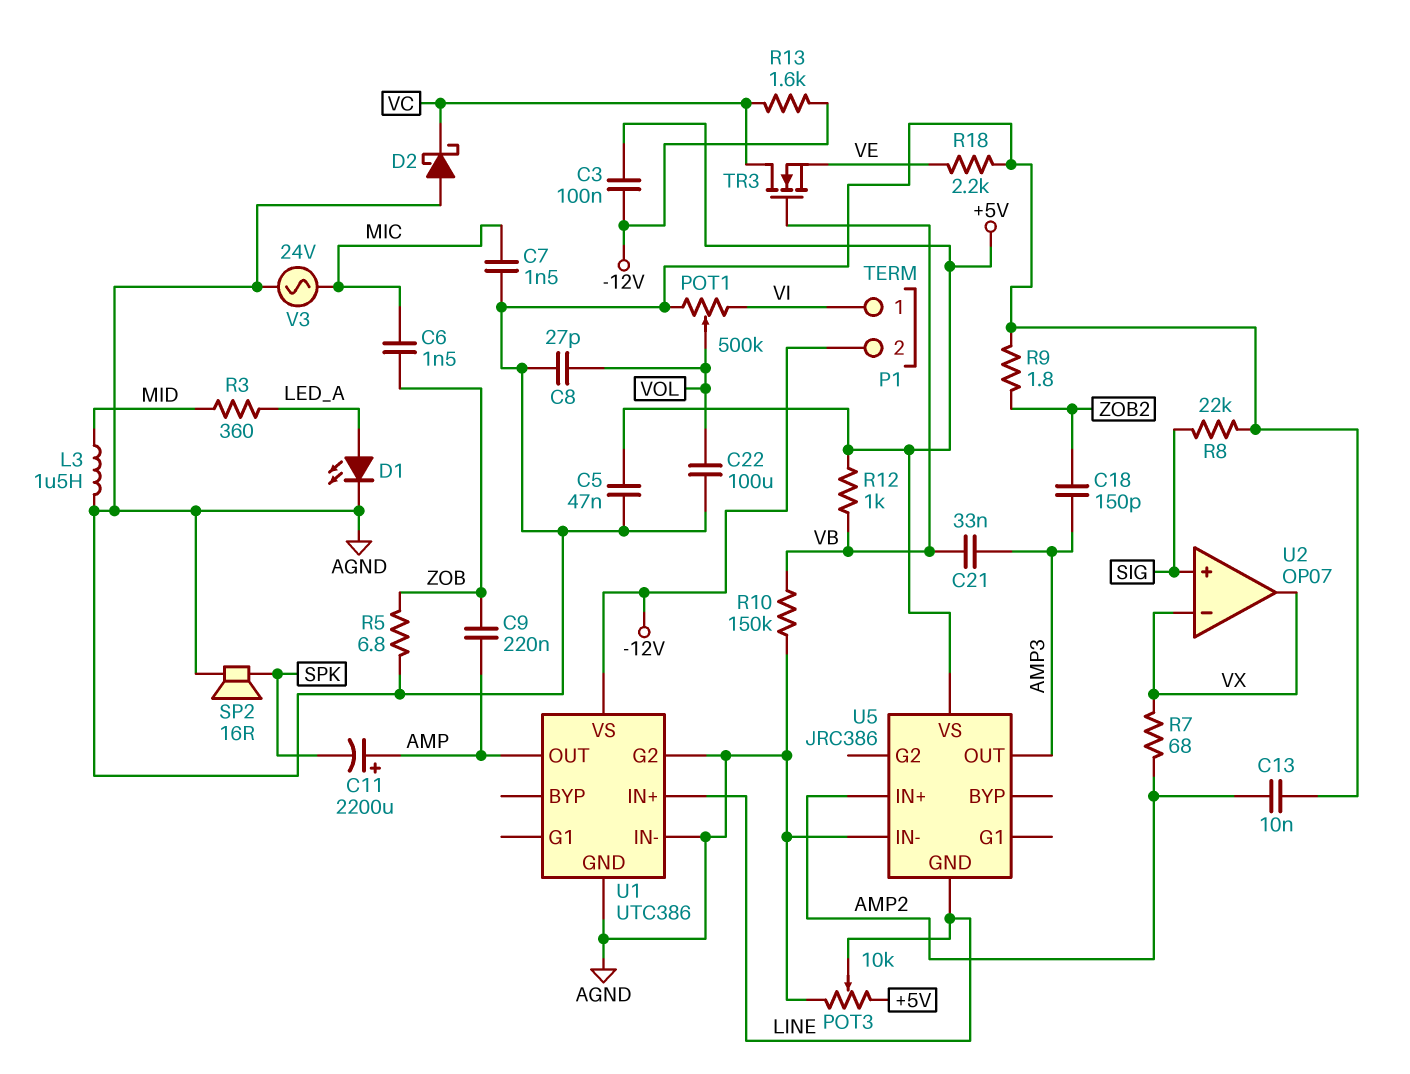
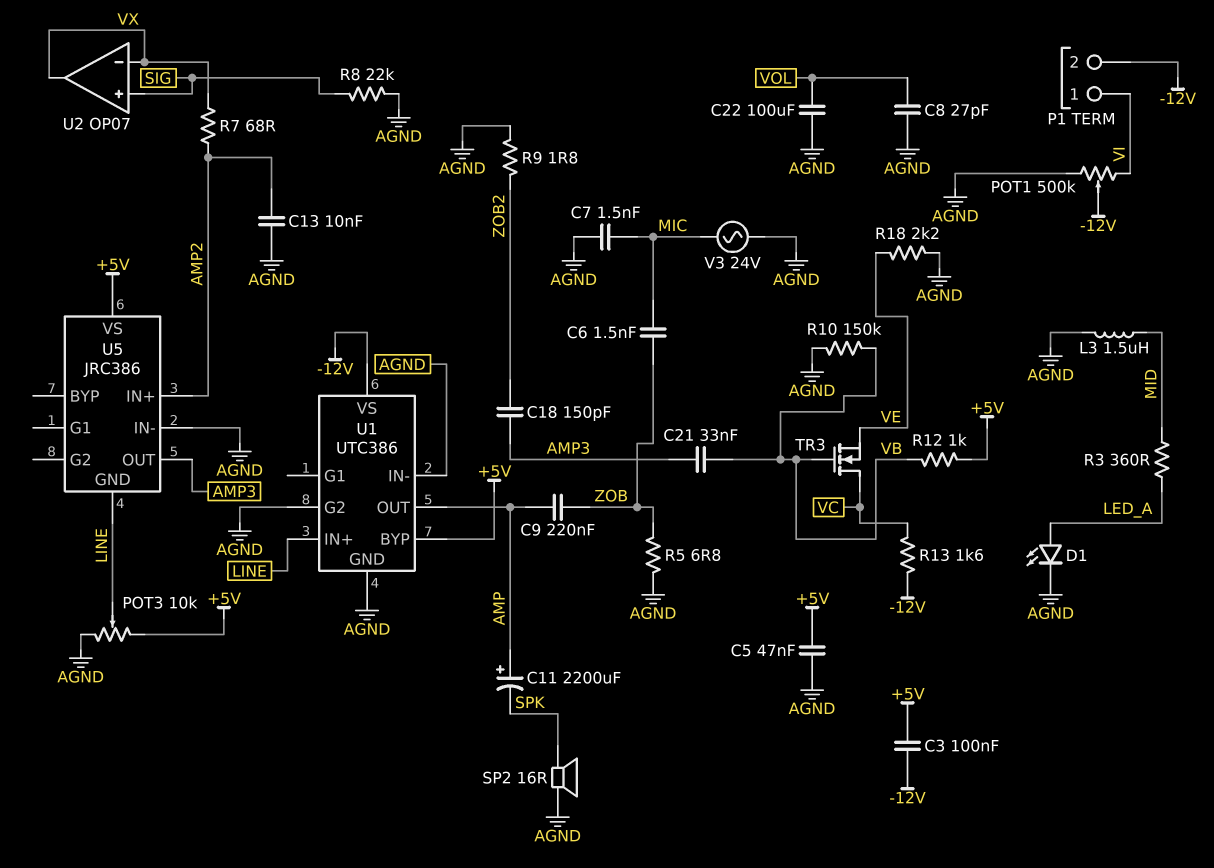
D2: schottky (A AGND, K VC) -> none
POT1: 500k (AGND, VI, wiper VOL) -> 500k (AGND, VI, wiper -12V)
U1 pin BYP: none -> +5V

